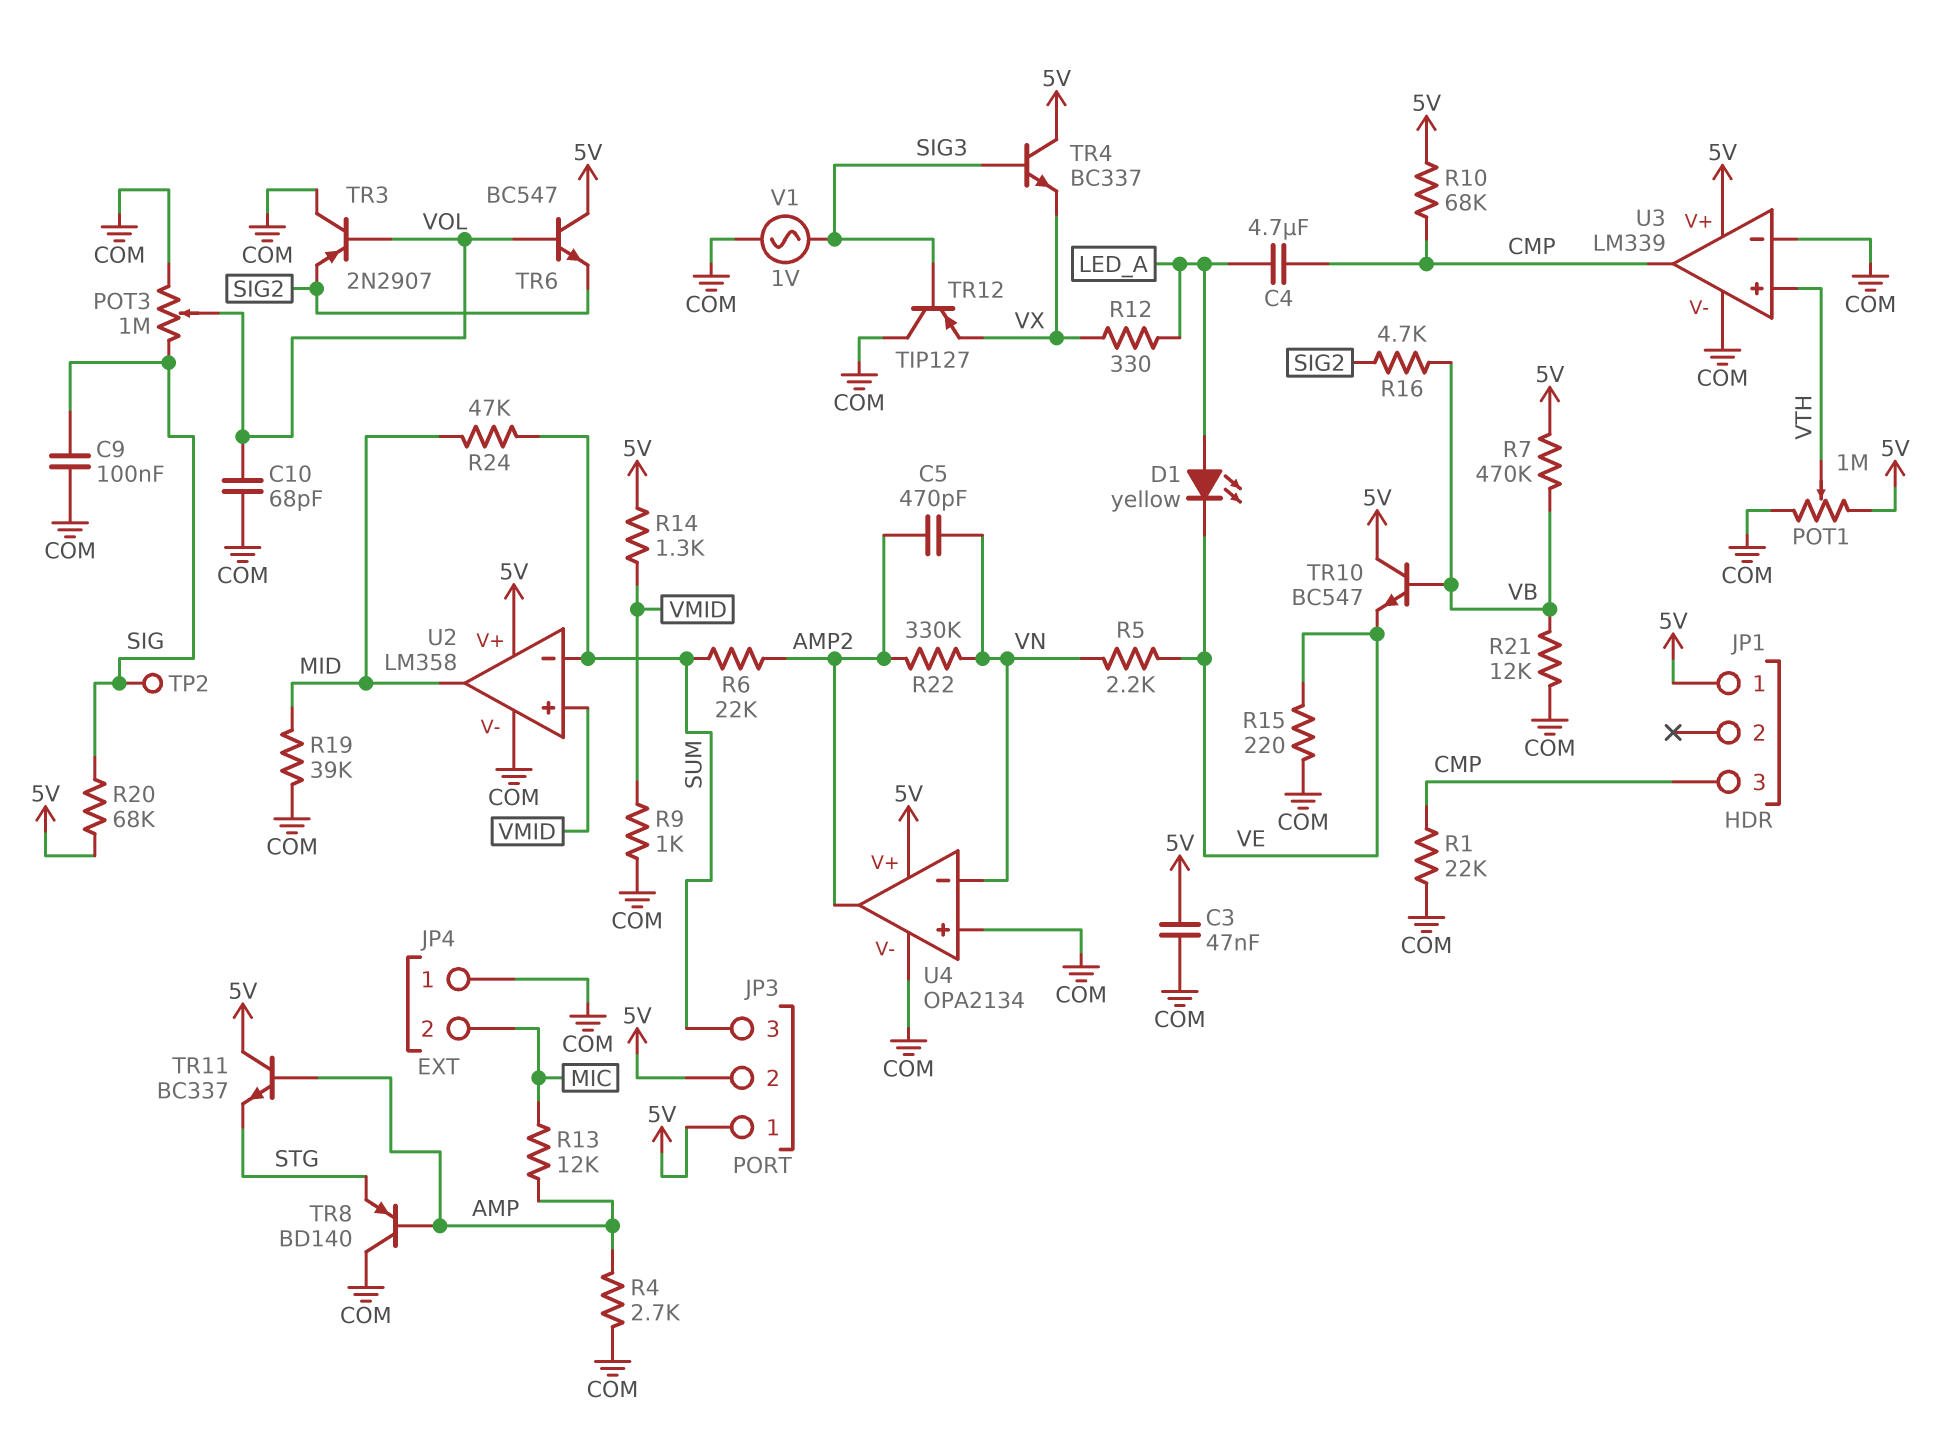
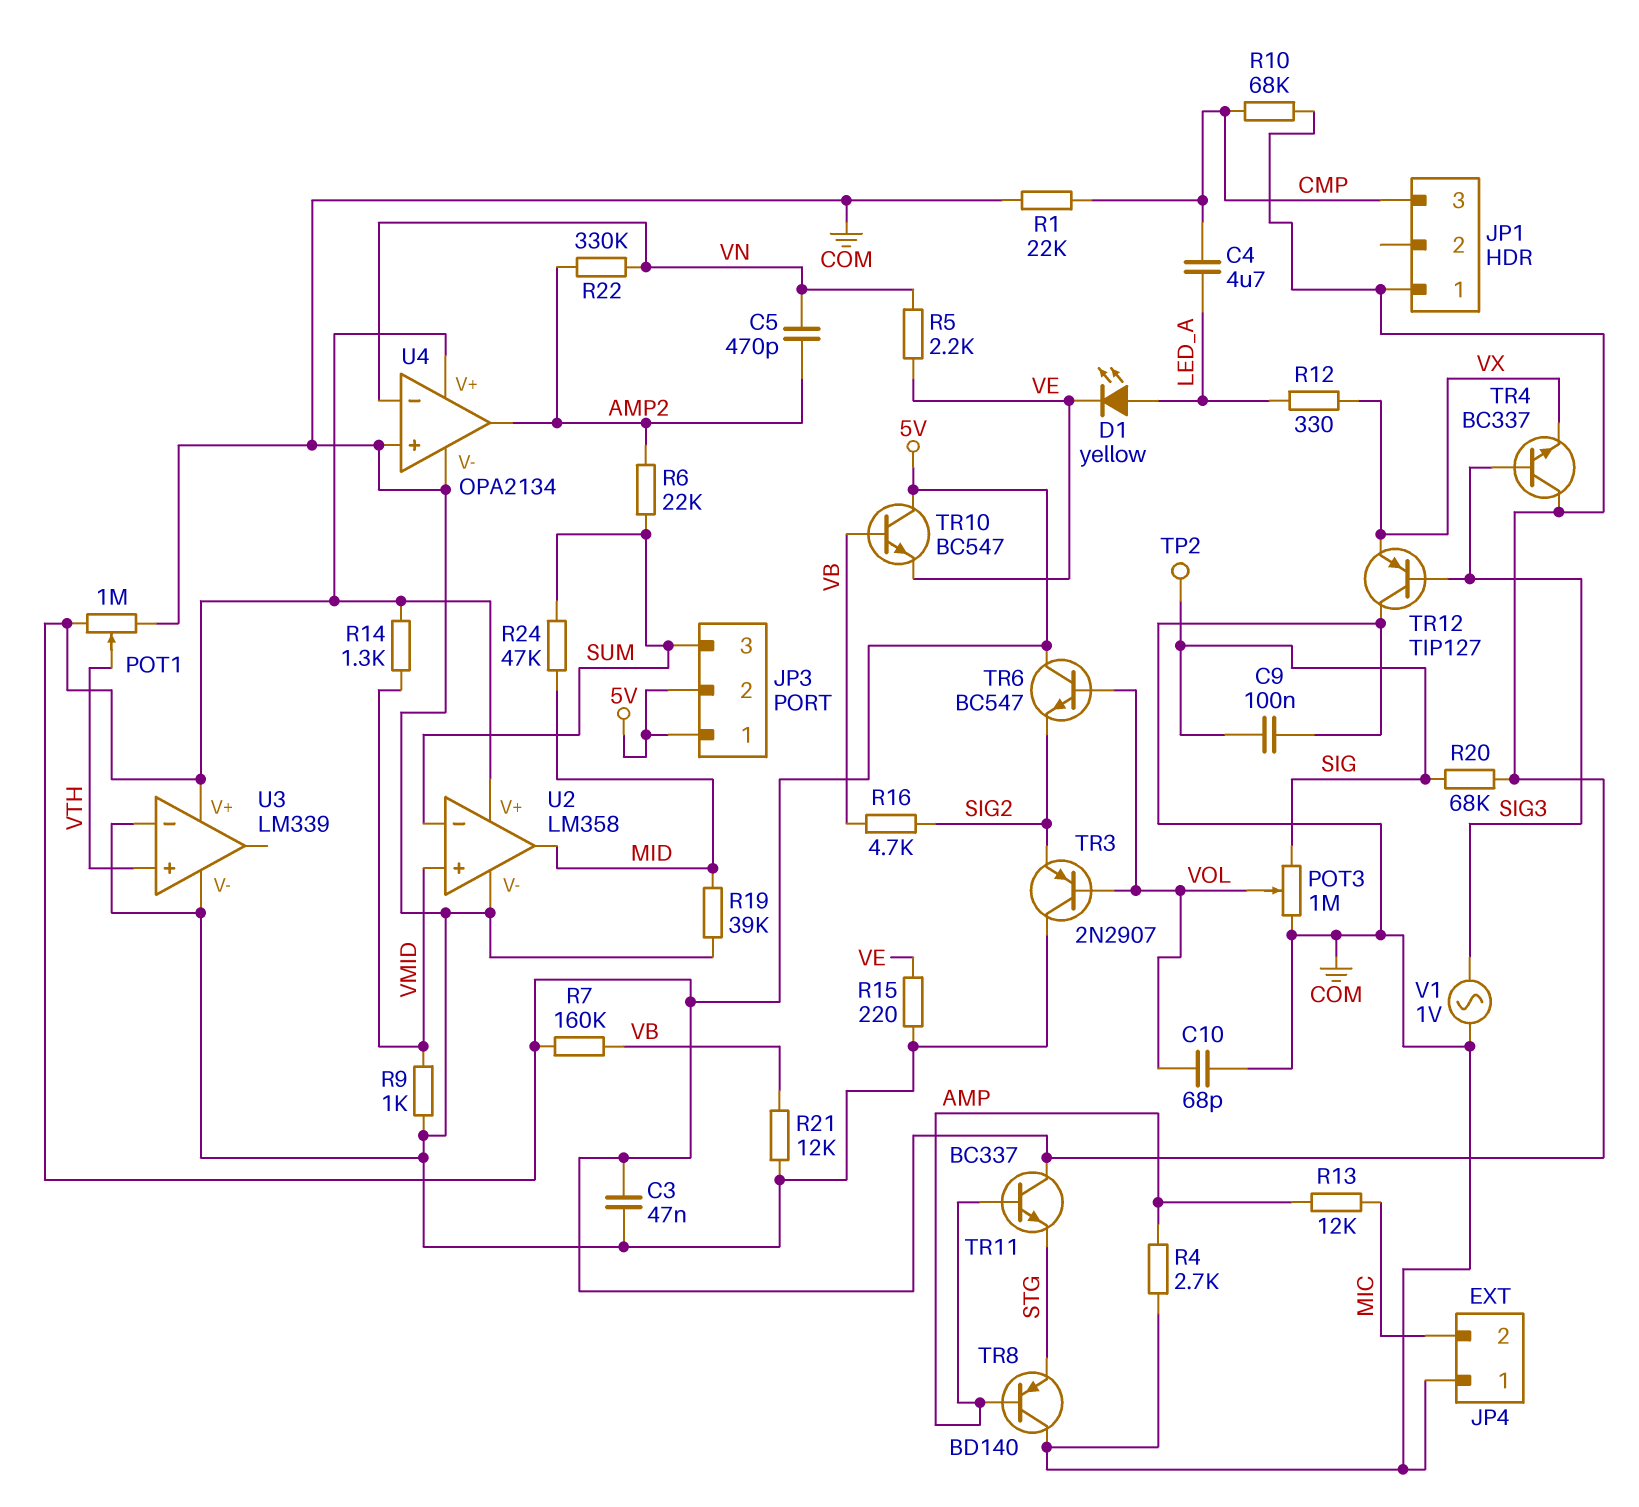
R7: 470k (5V, VB) -> 160k (5V, VB)
U3 pin out: CMP -> none

